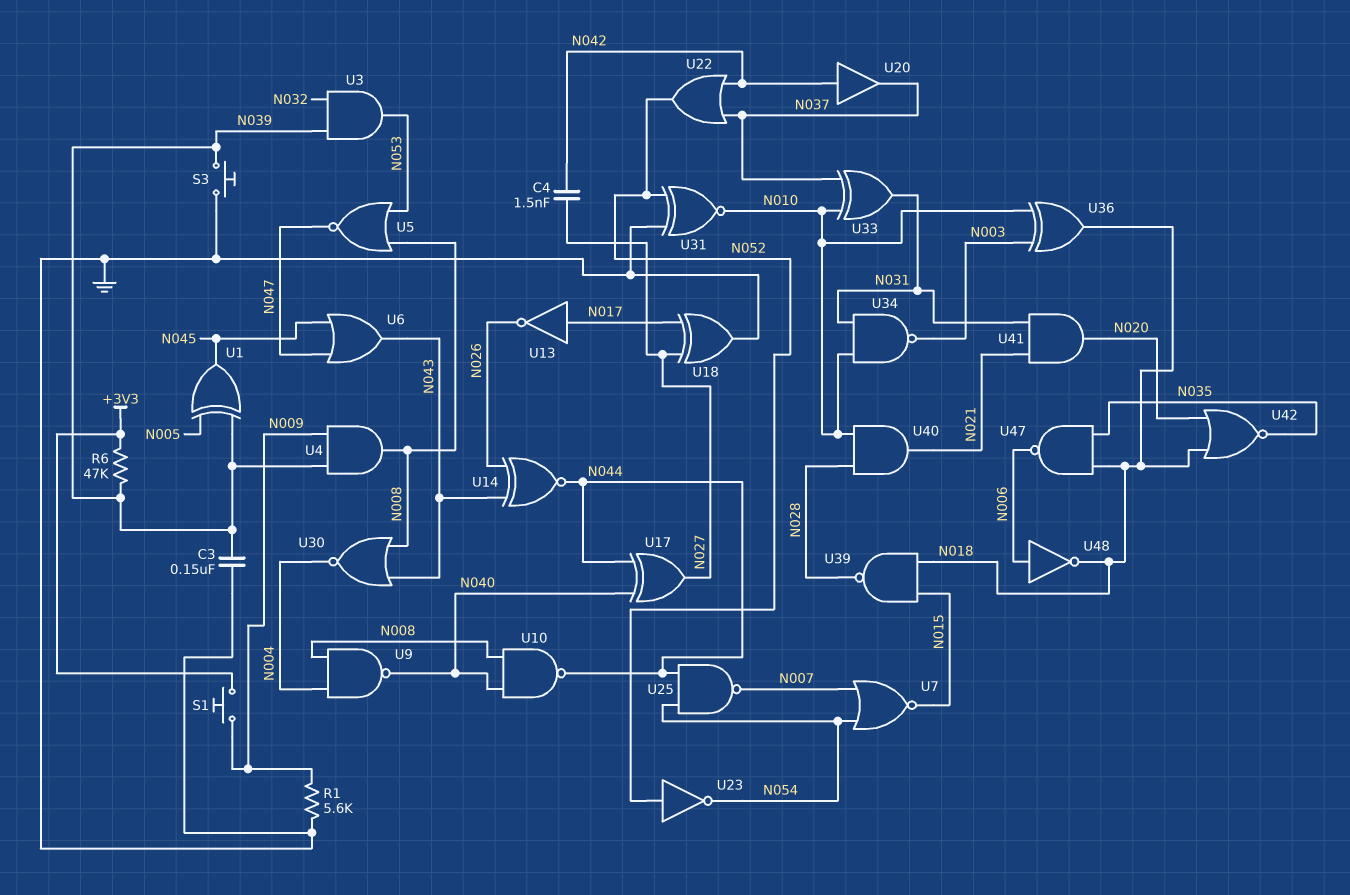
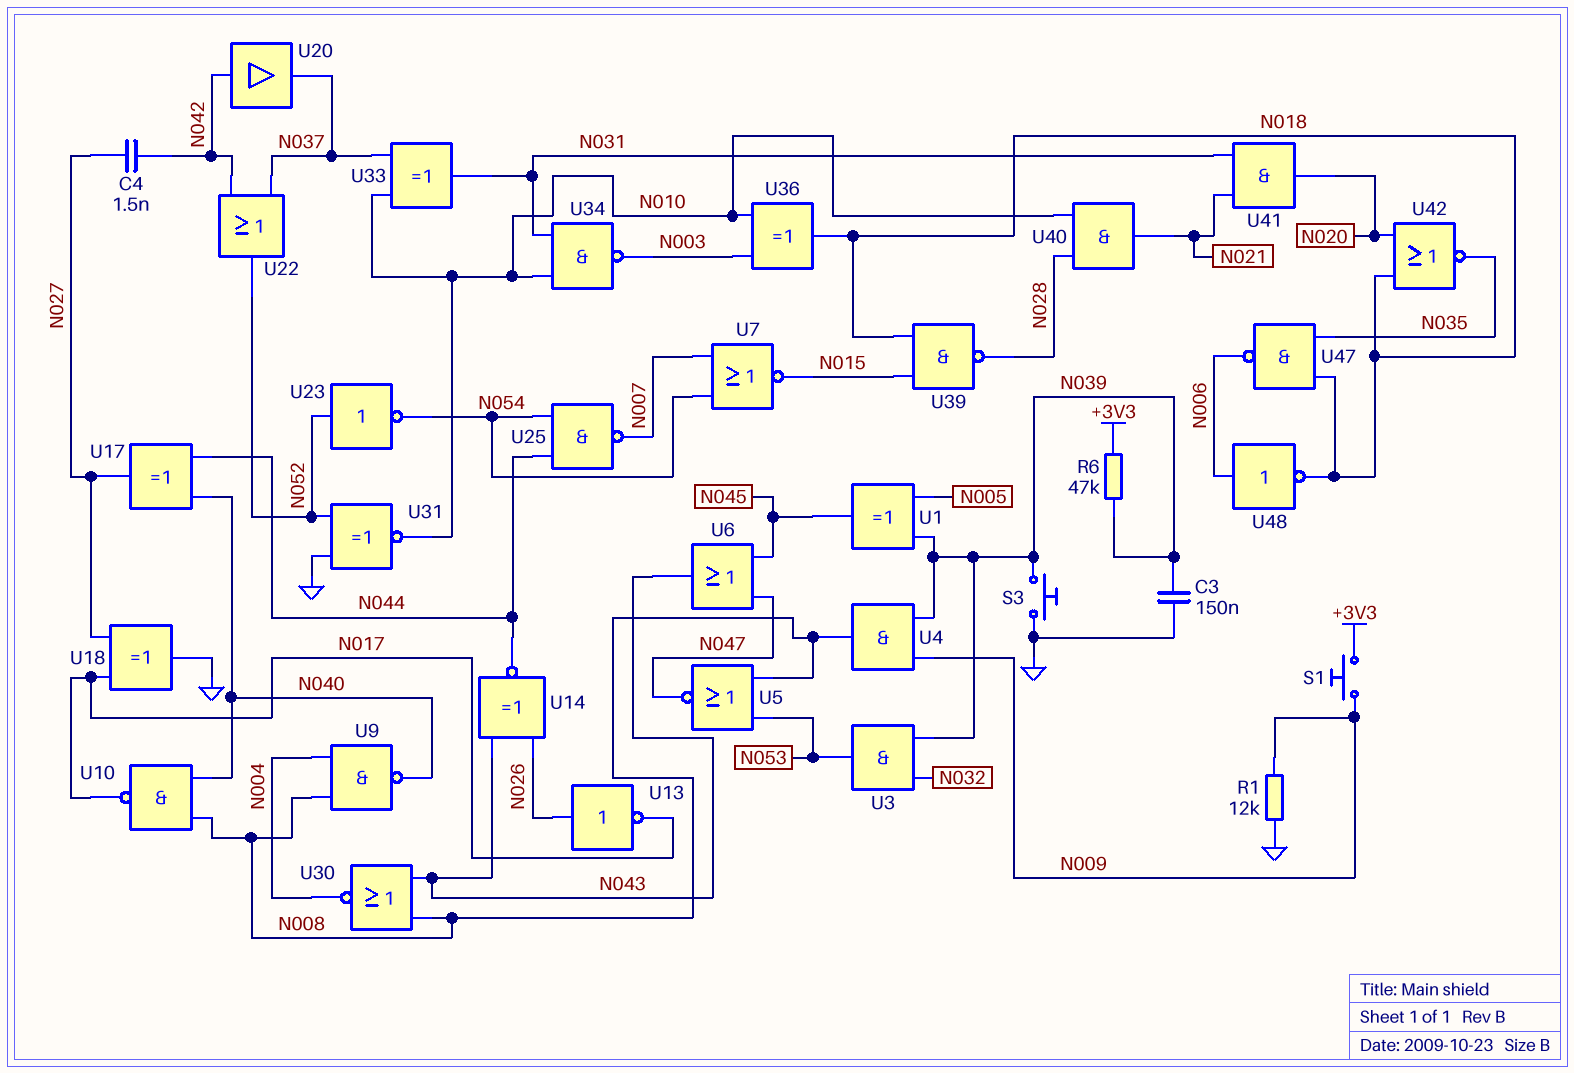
R1: 5.6k (GND, N009) -> 12k (GND, N009)
U10: NAND (in N008, in N040, out N044) -> NAND (in N008, in N040, out N017)
U13: NOT (in N017, out N026) -> NOT (in N026, out N017)

